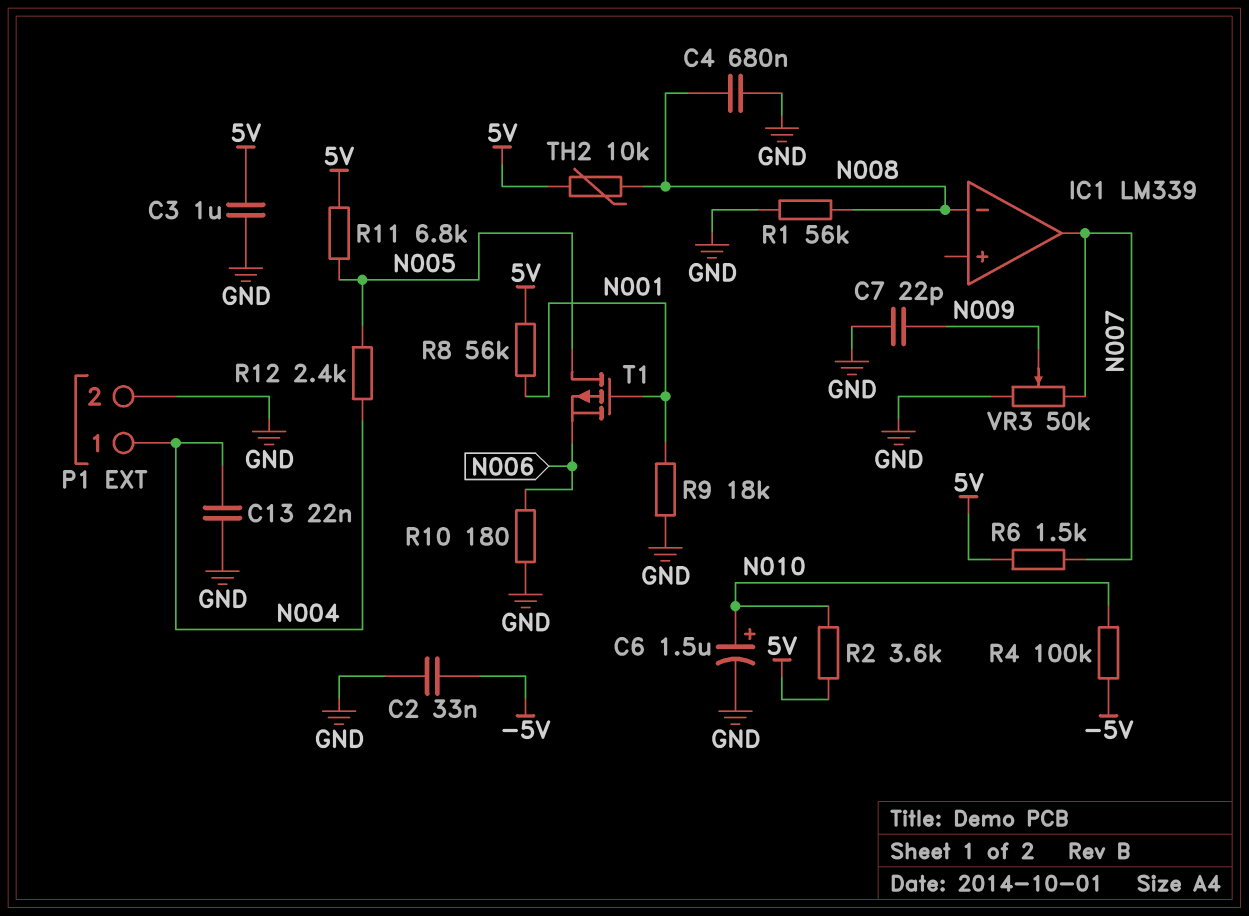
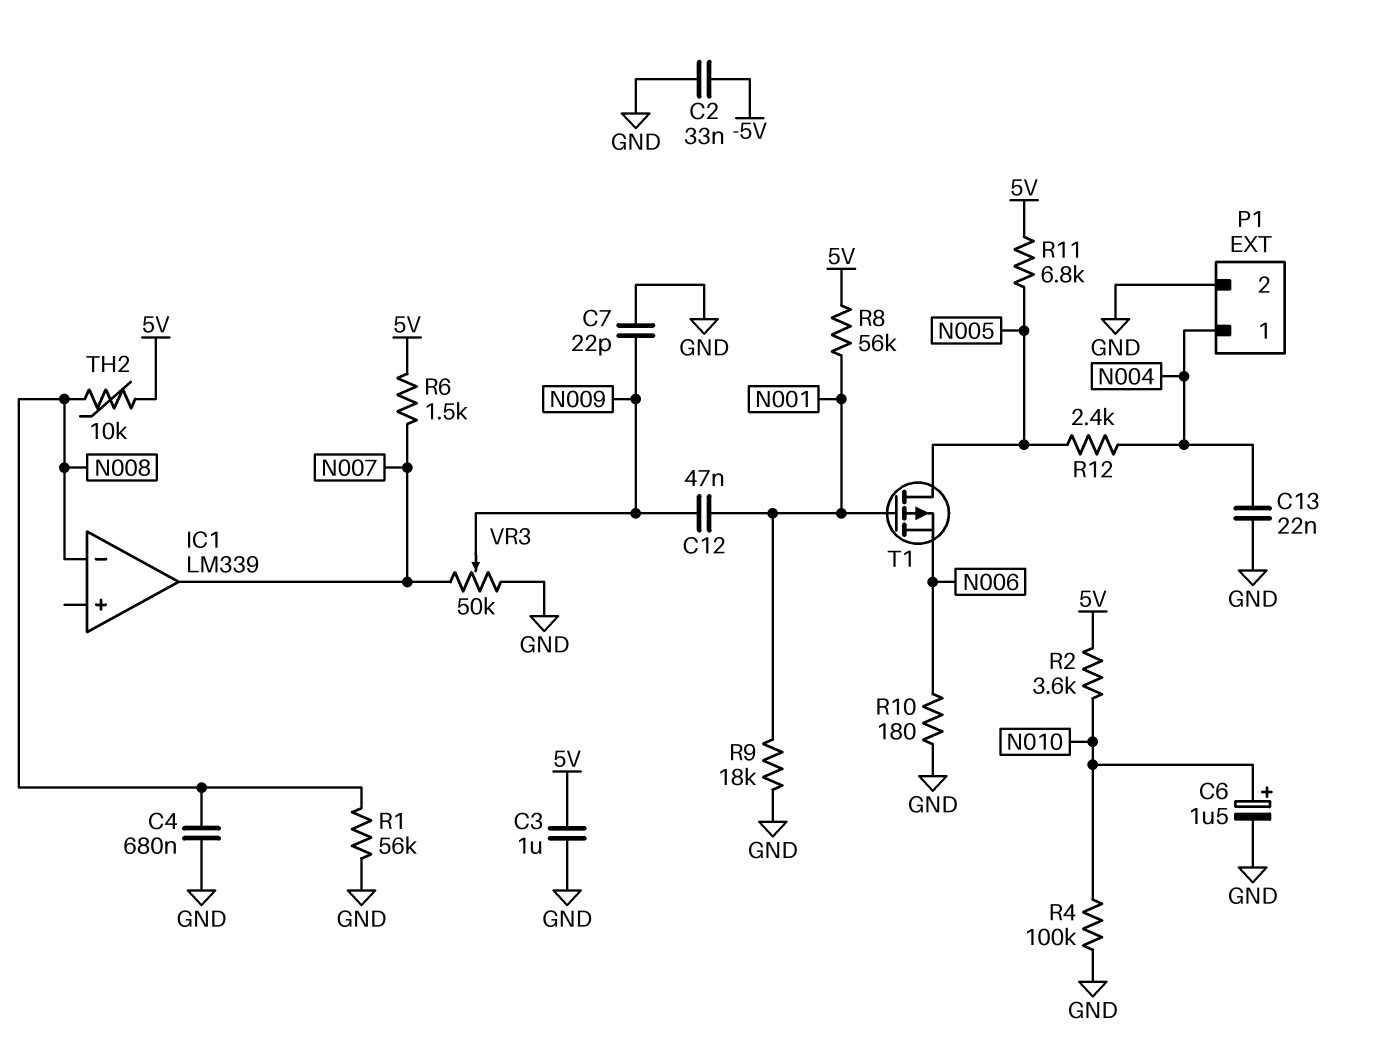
C12: none -> 47nF (N001, N009)
R4: 100k (-5V, N010) -> 100k (GND, N010)

